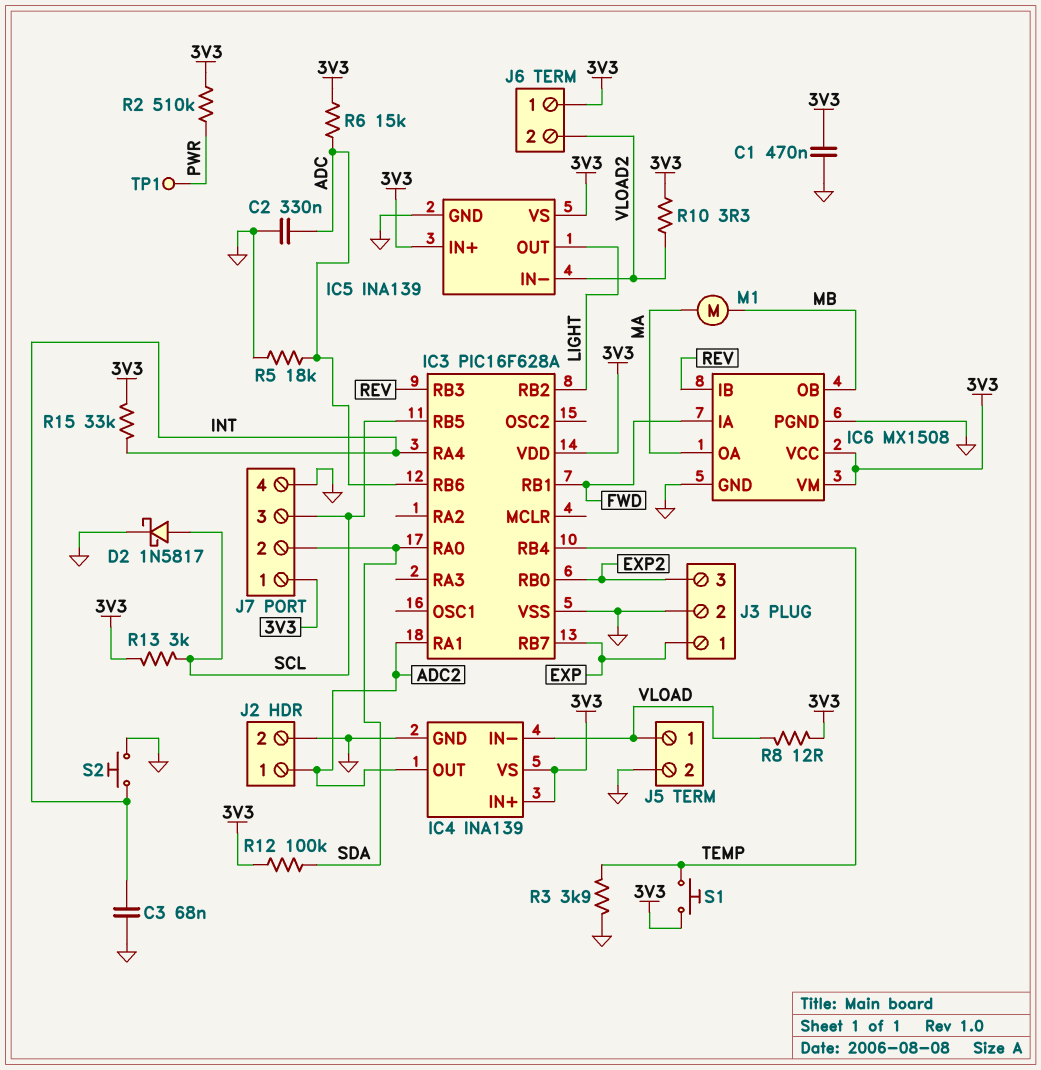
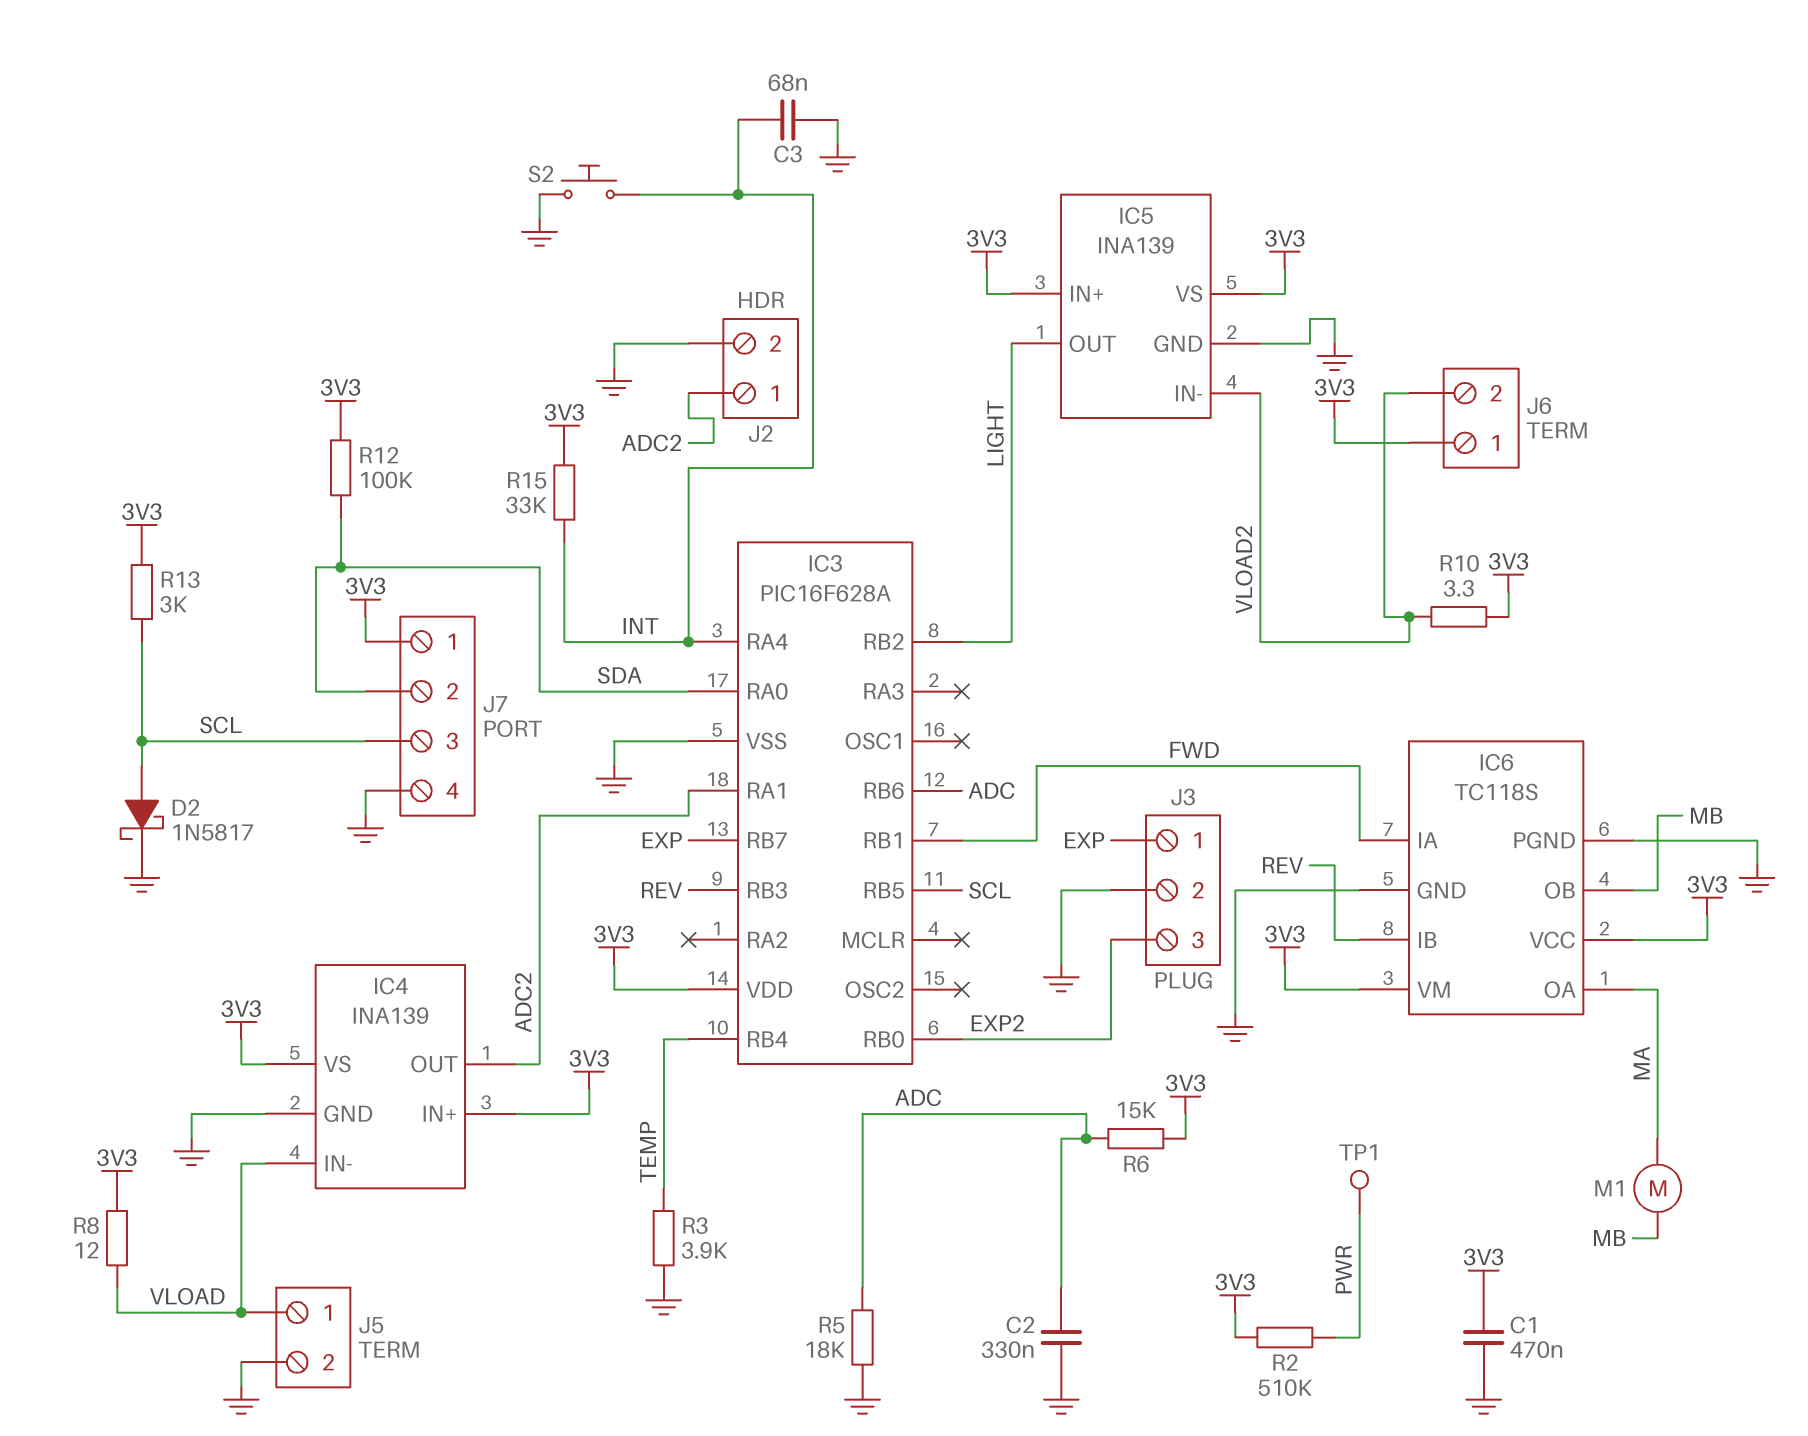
IC6: MX1508 -> TC118S
S1: button (3V3, TEMP) -> none

